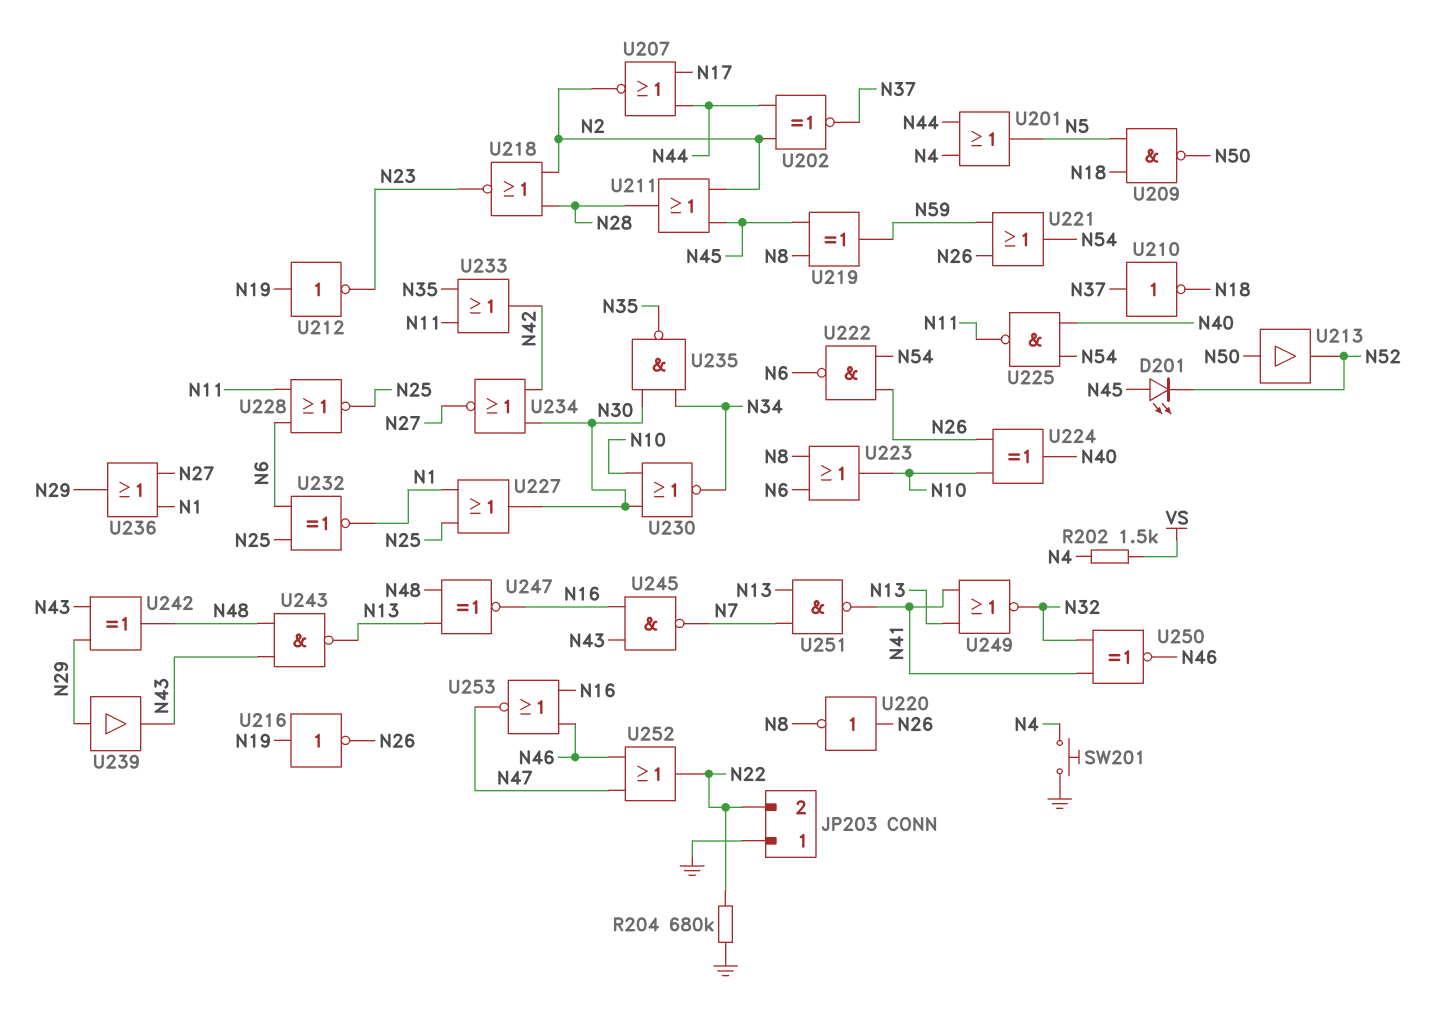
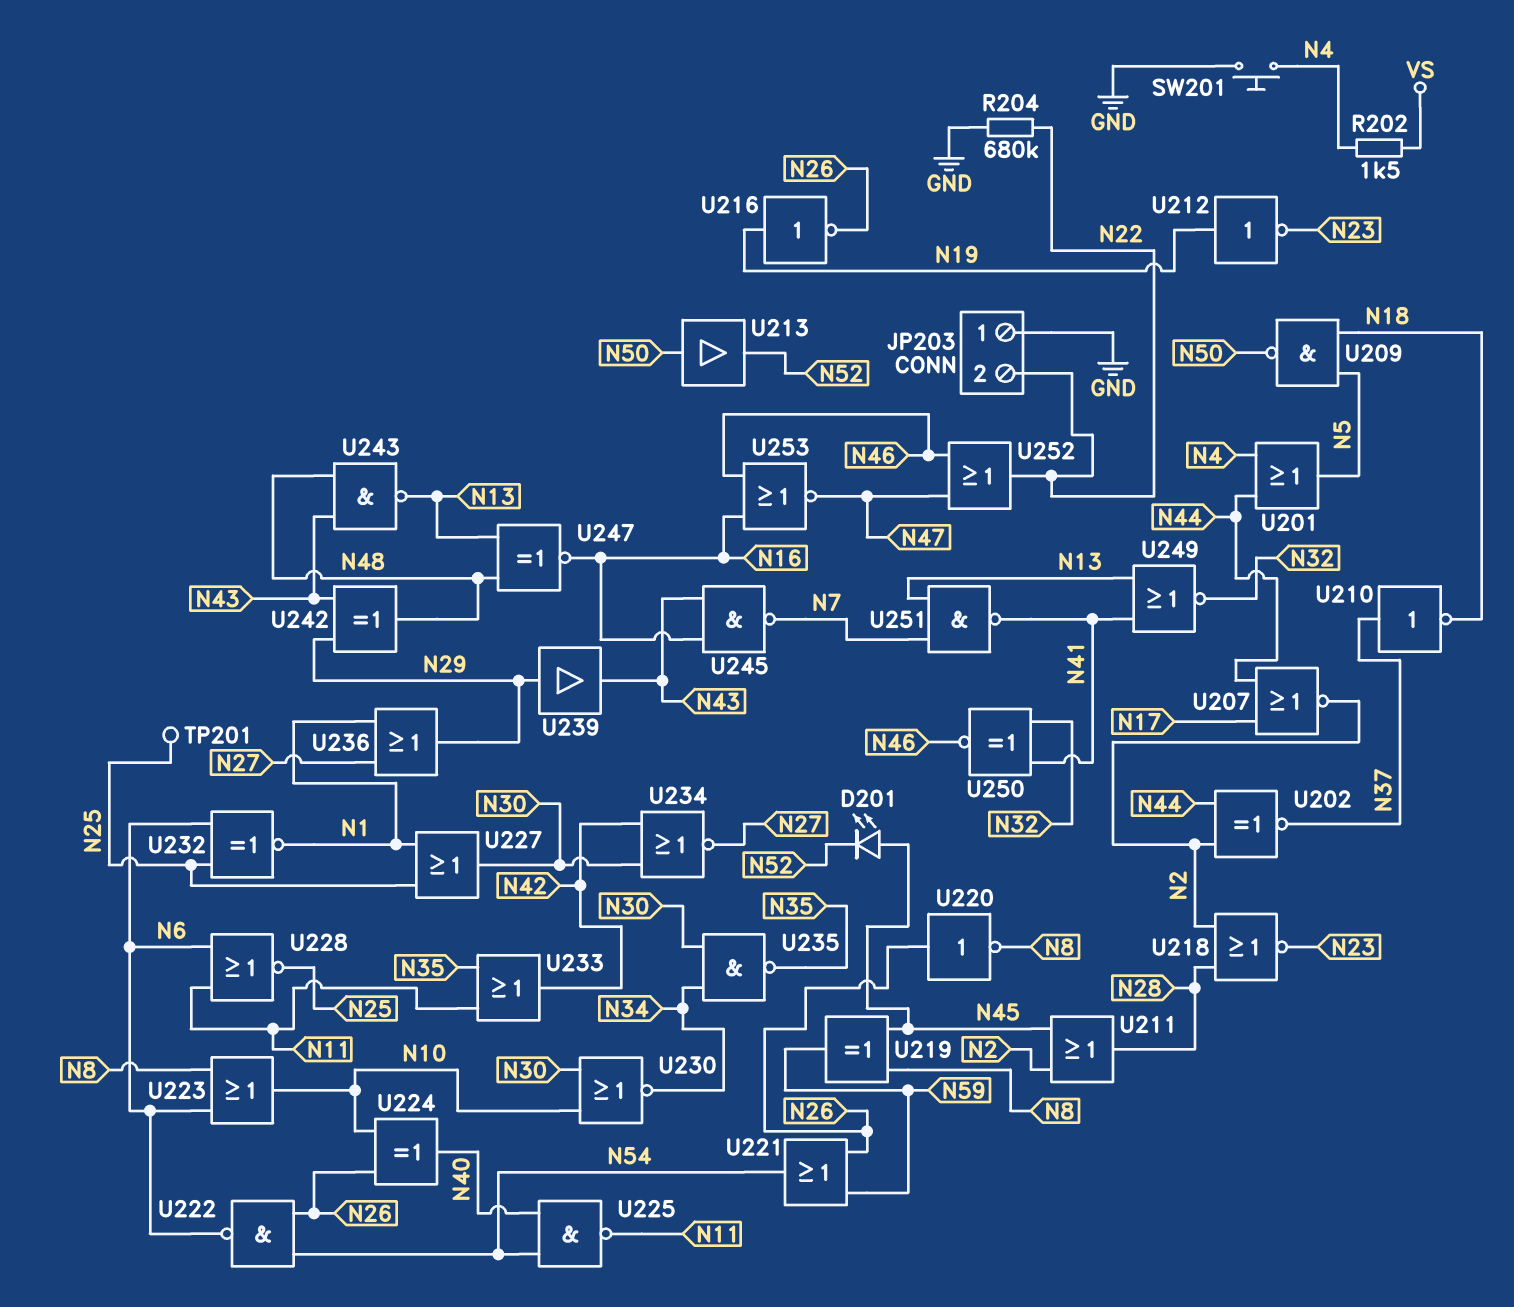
TP201: none -> test point (N25)

